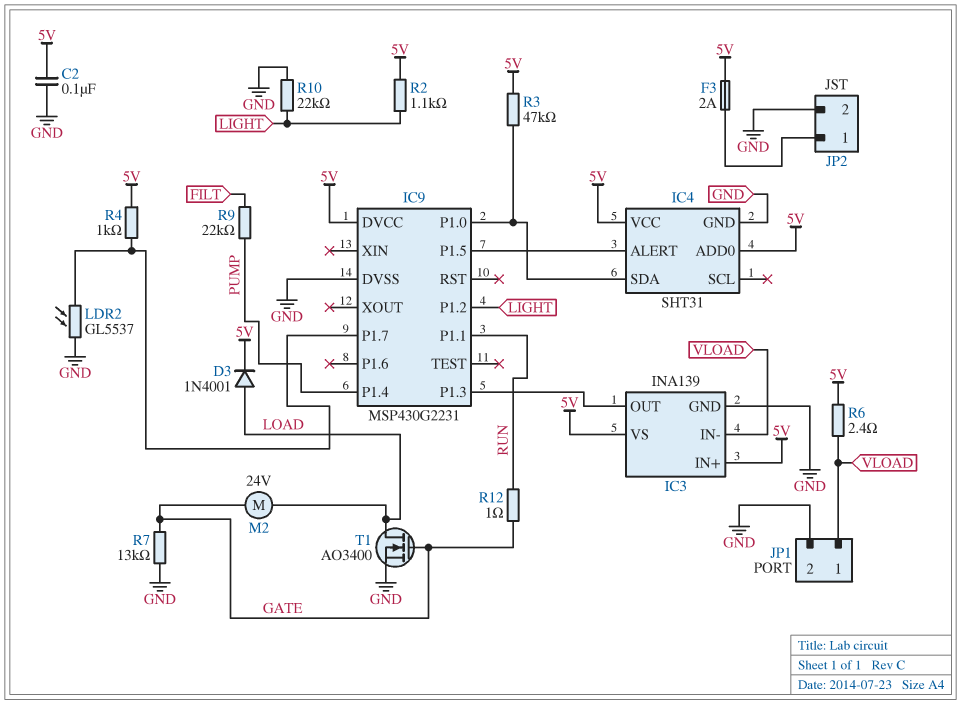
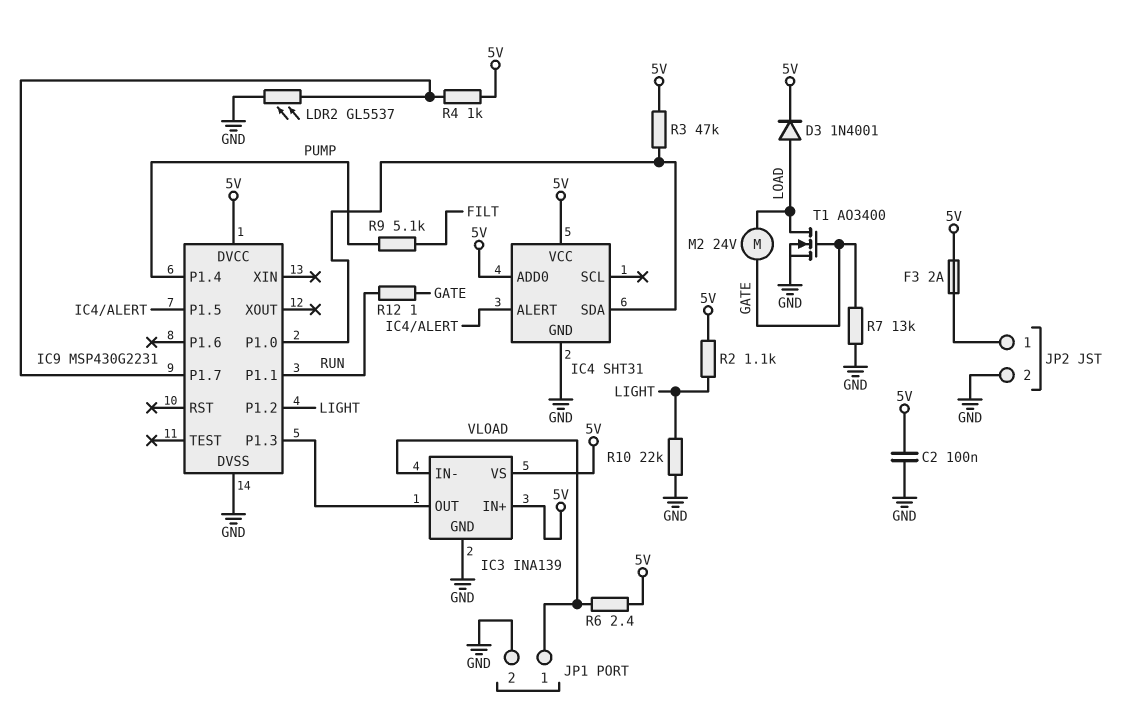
R9: 22k (FILT, PUMP) -> 5.1k (FILT, PUMP)

